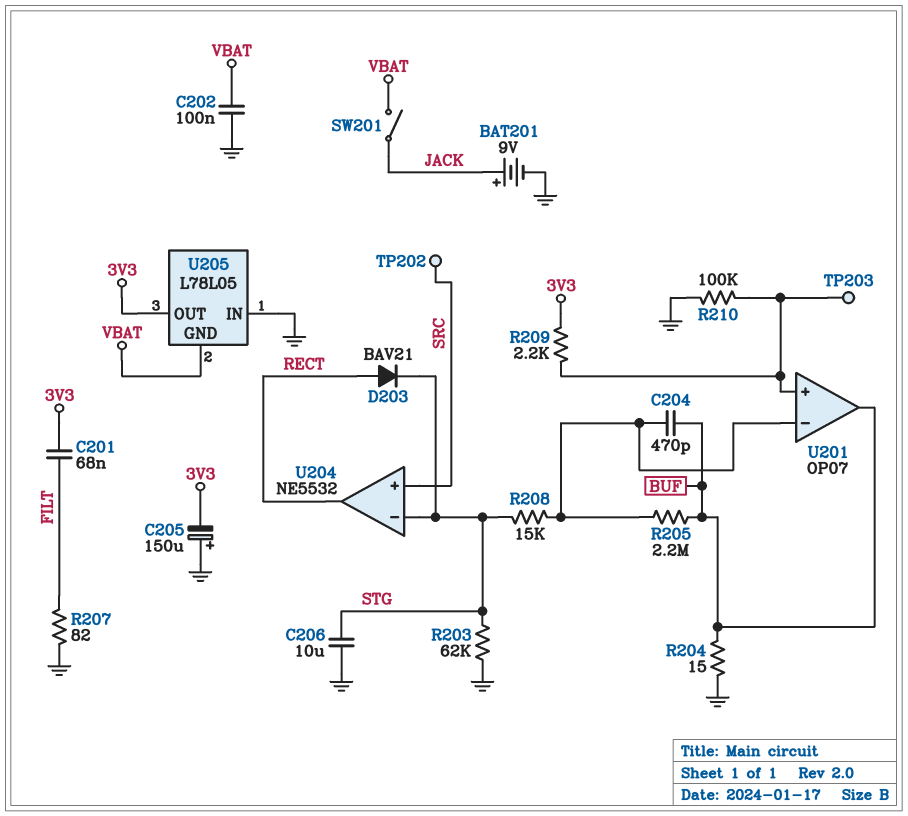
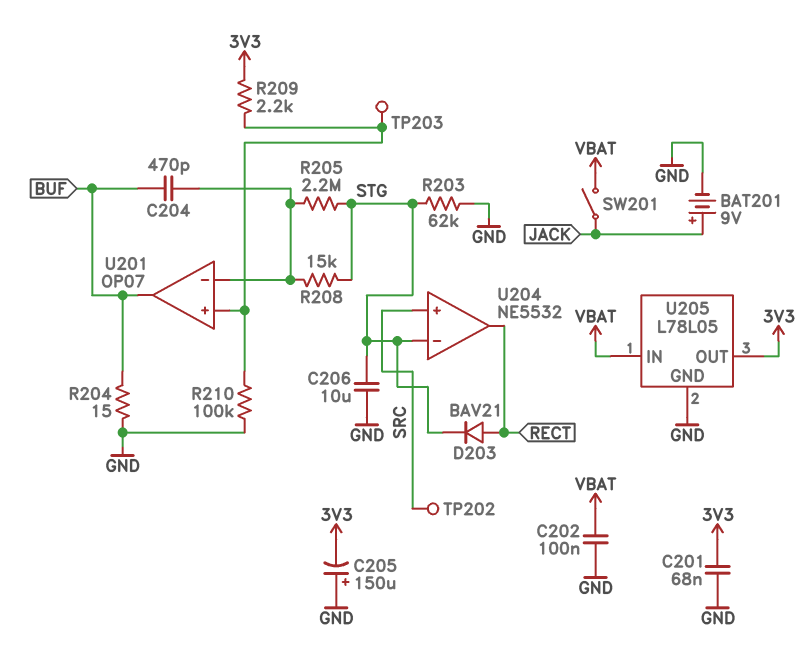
C201: 68nF (3V3, FILT) -> 68nF (3V3, GND)
R205: 2.2M (BUF, U201/in-) -> 2.2M (STG, U201/in-)
R207: 82 (FILT, GND) -> none
U205 pin GND: VBAT -> GND
U205 pin IN: GND -> VBAT

